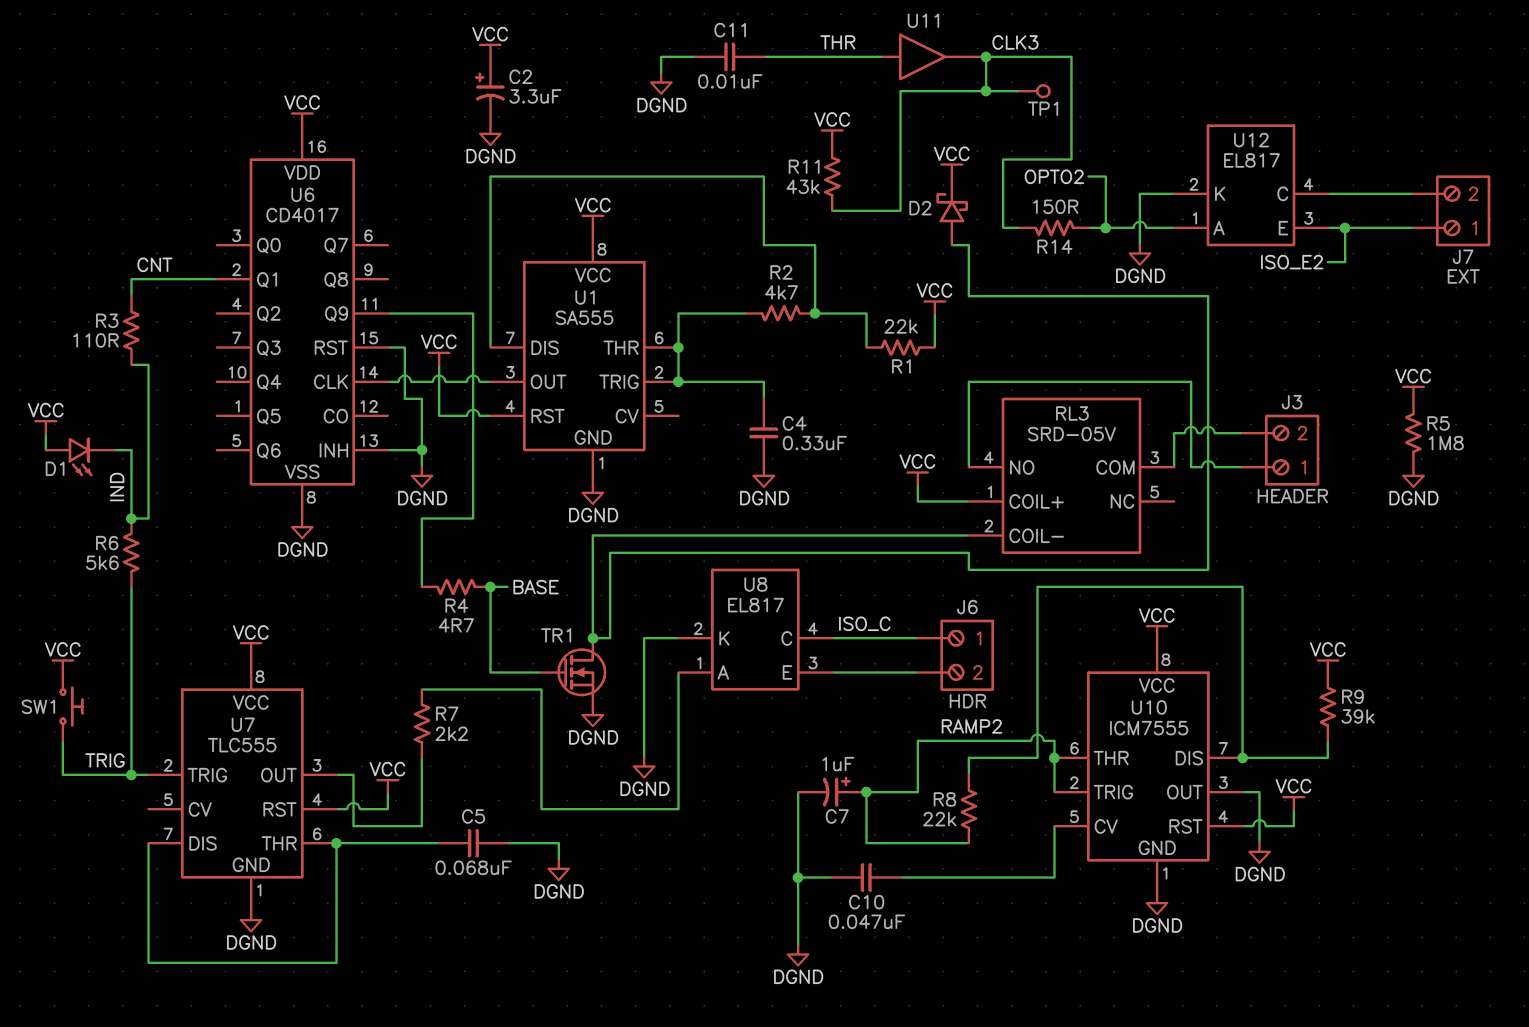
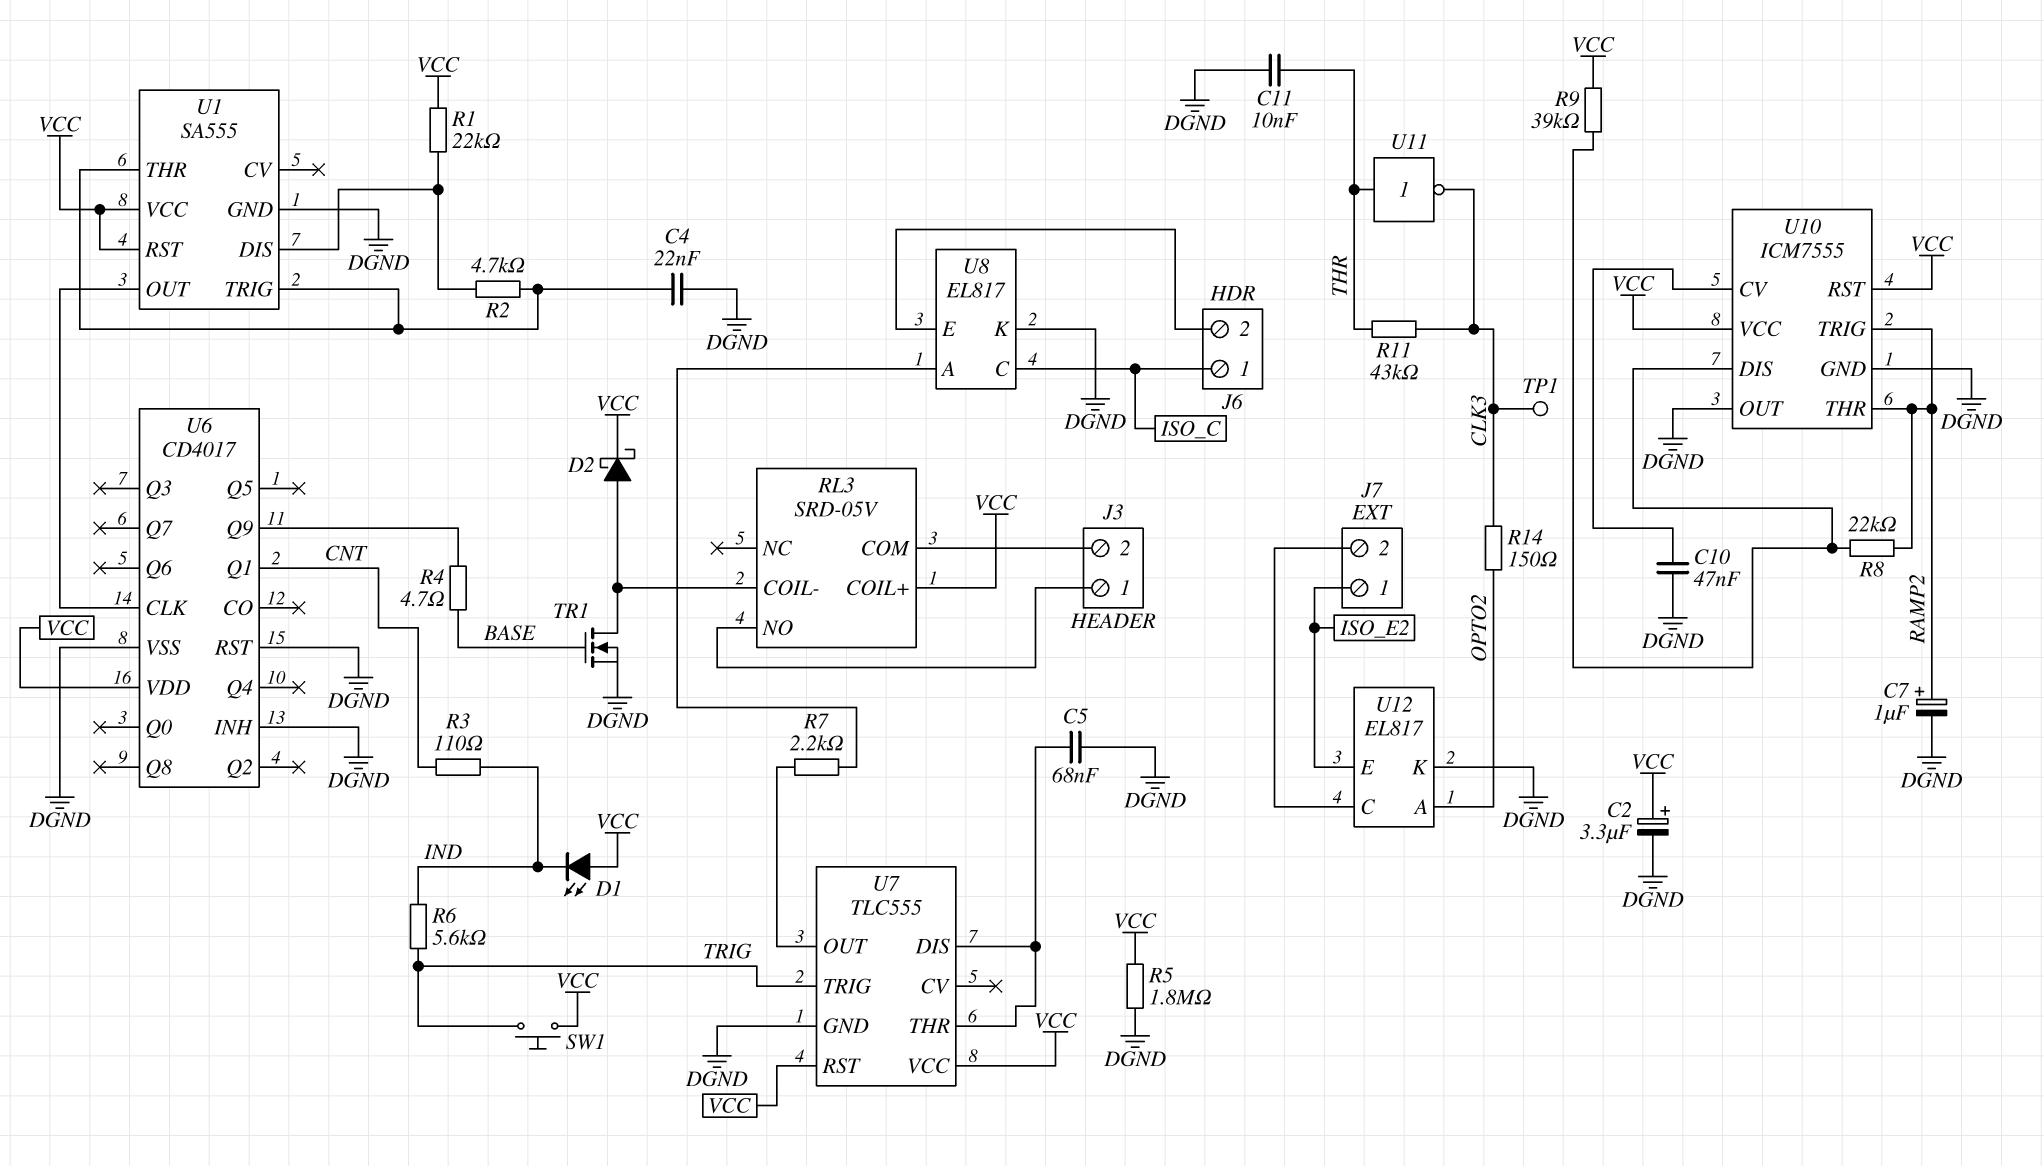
C4: 330nF (DGND, U1/THR) -> 22nF (DGND, U1/THR)
R11: 43k (CLK3, VCC) -> 43k (CLK3, THR)
U11: buffer (in THR, out CLK3) -> NOT (in THR, out CLK3)

